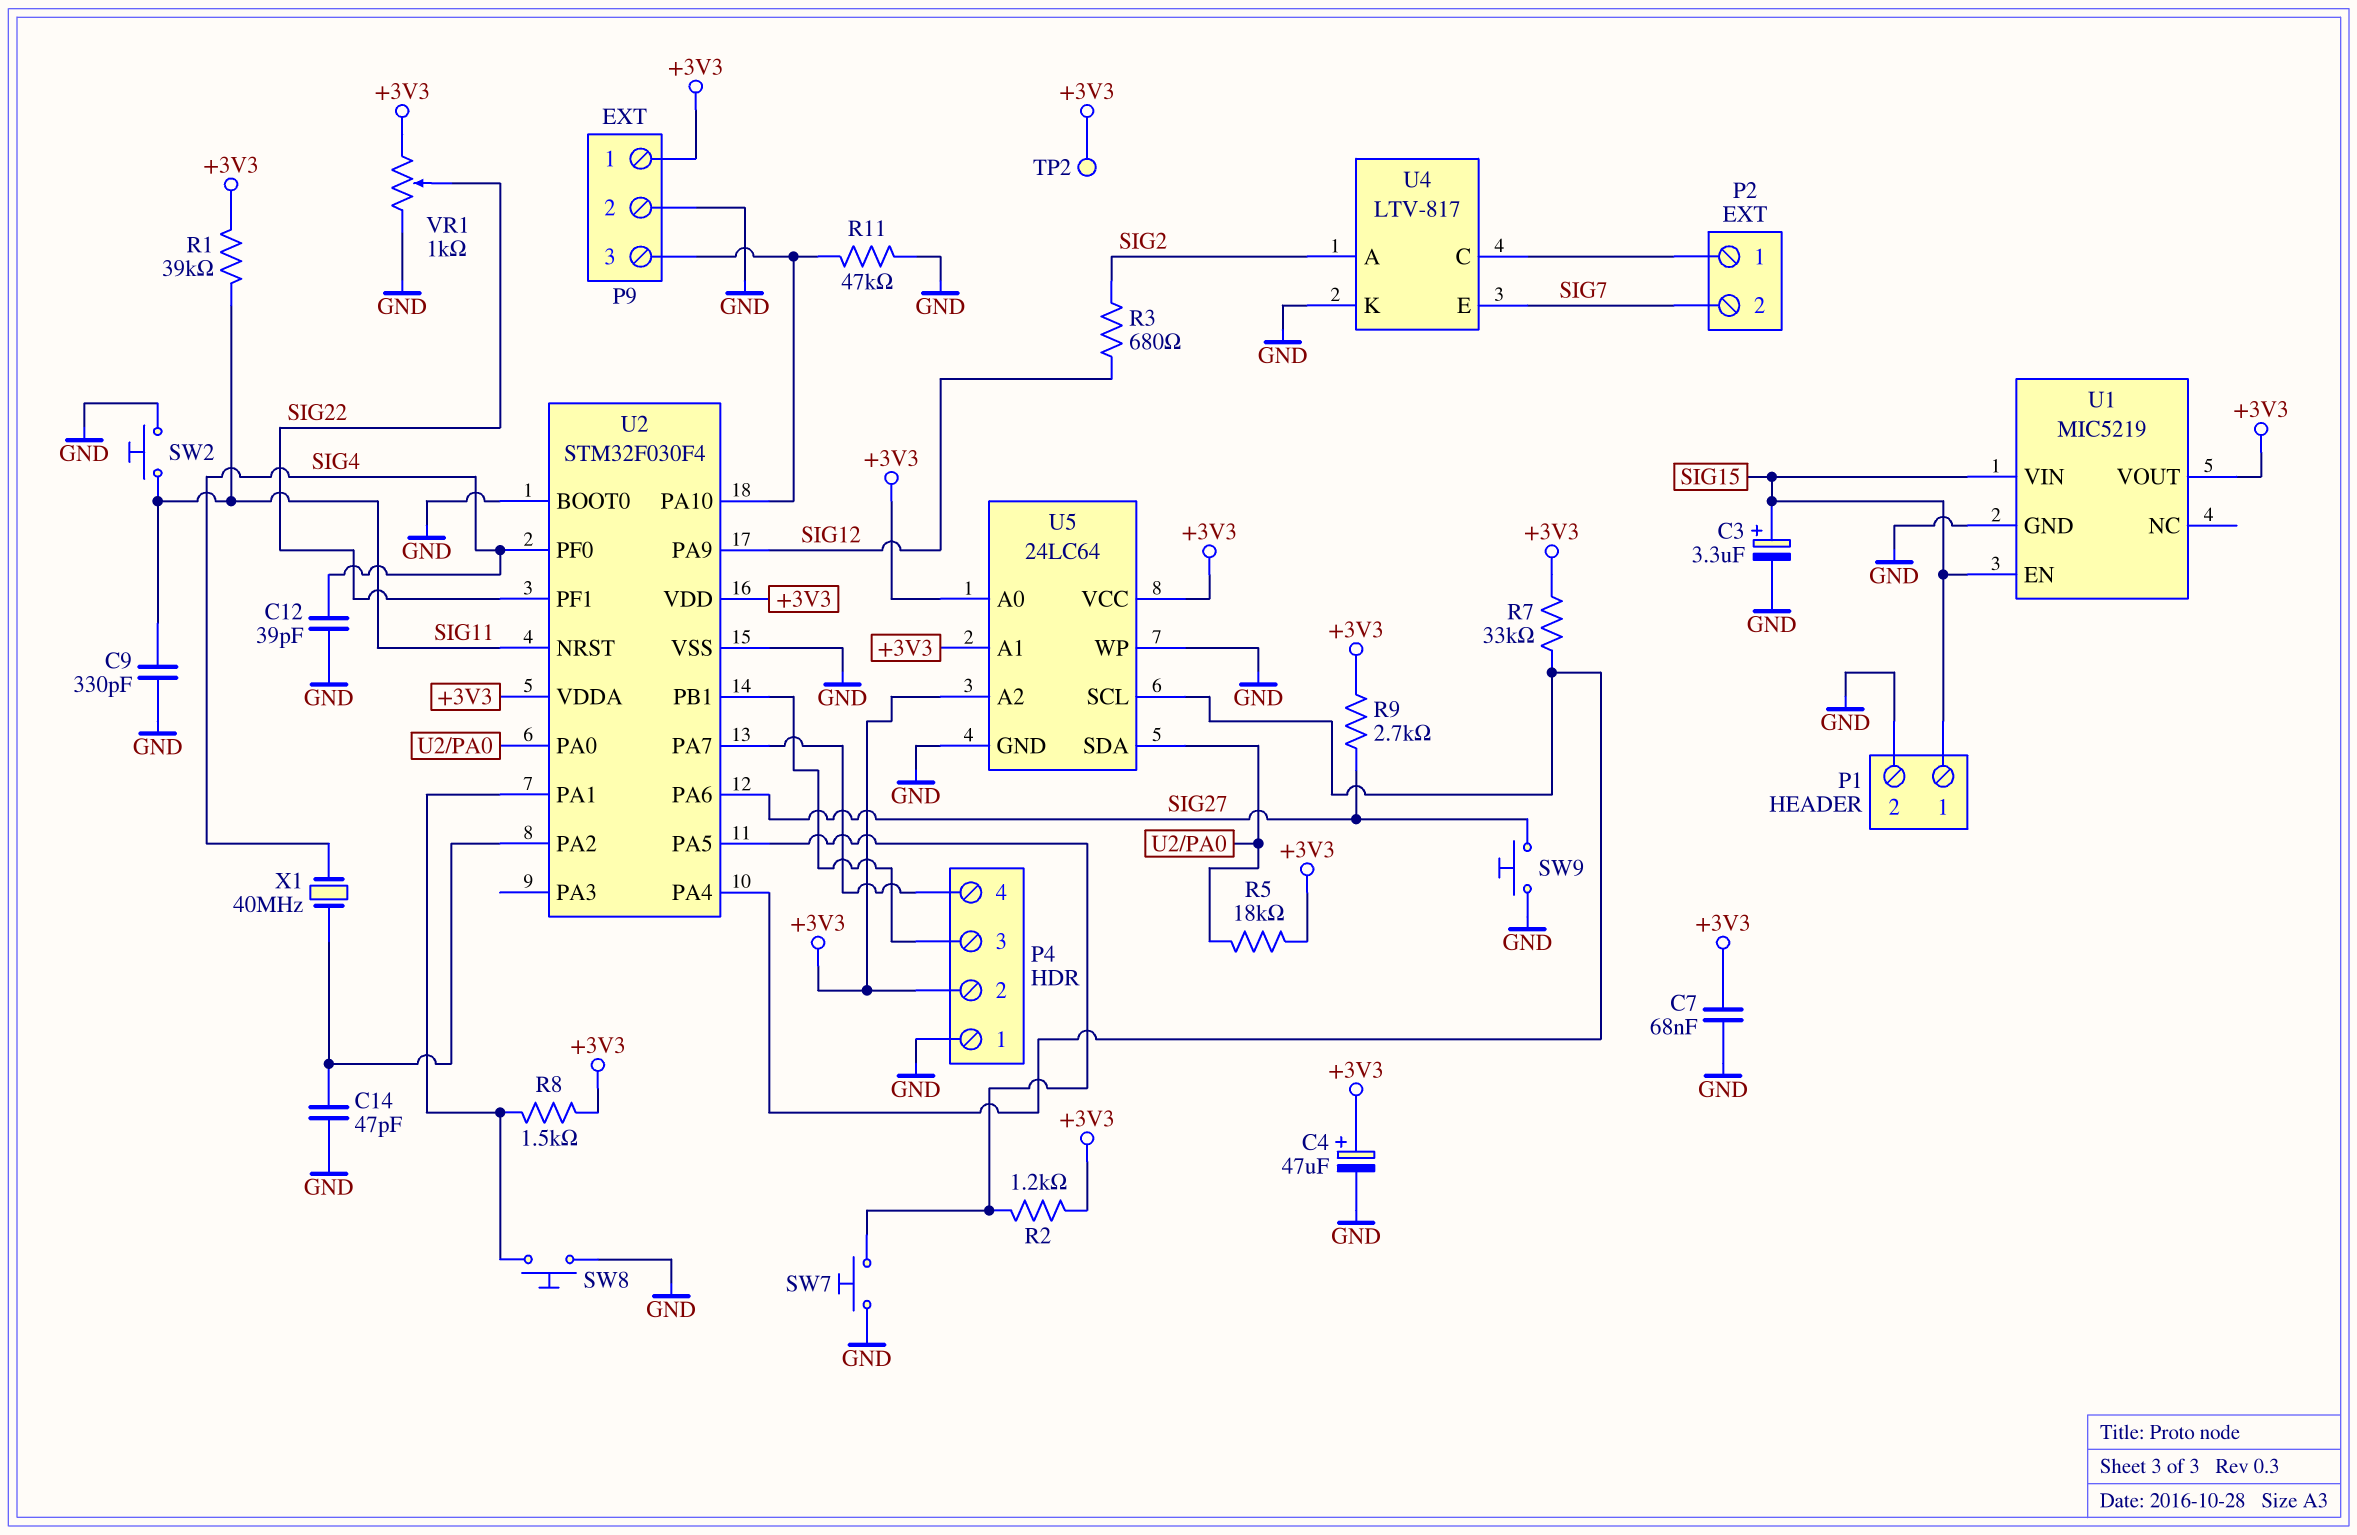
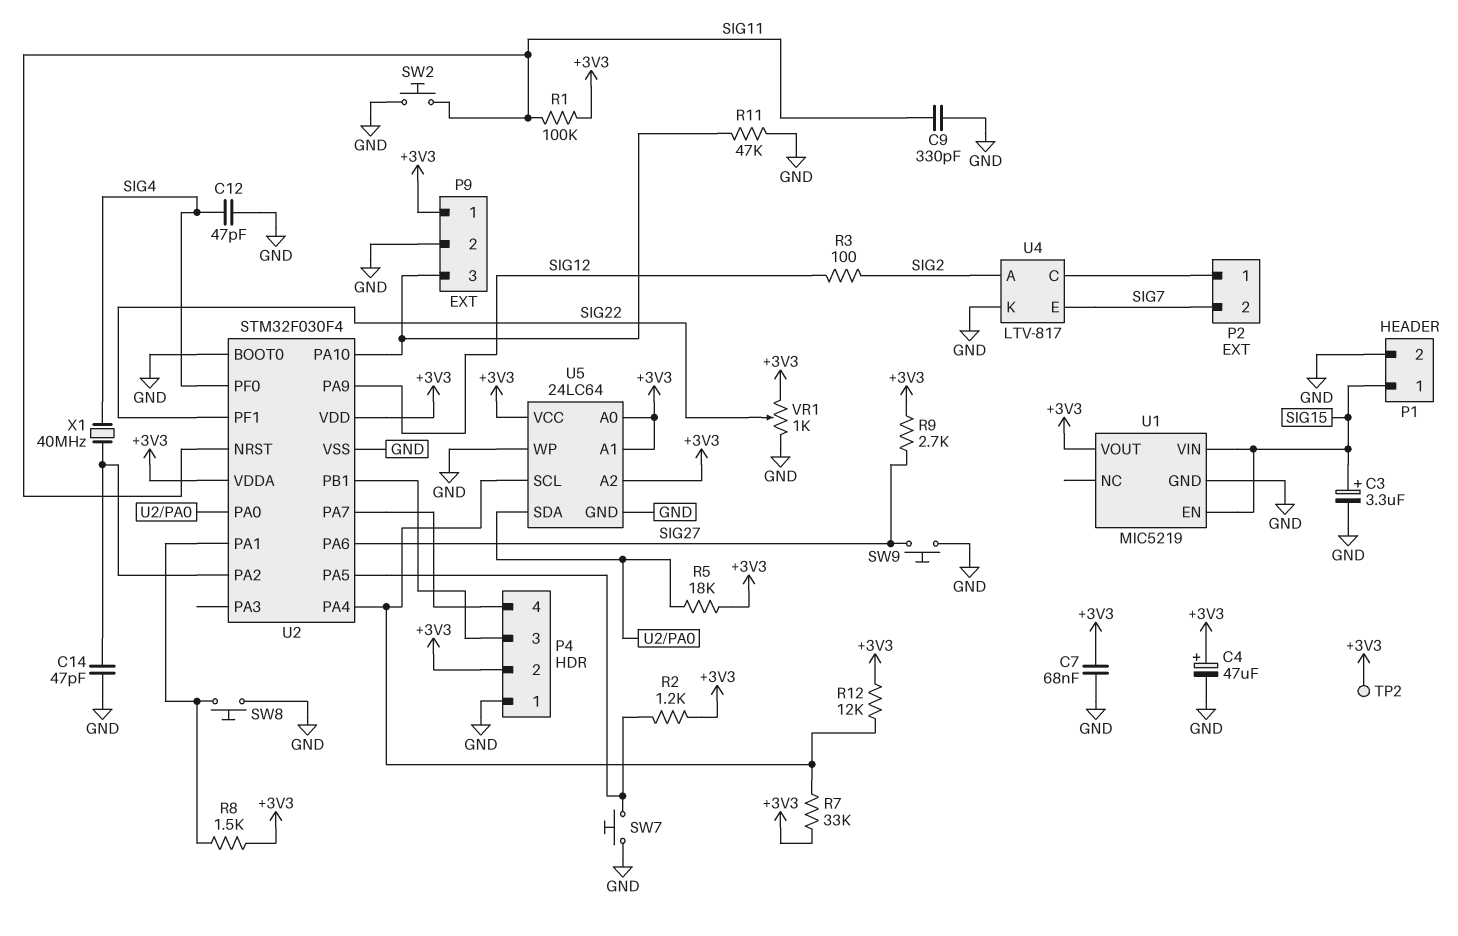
C12: 39pF (GND, SIG4) -> 47pF (GND, SIG4)
R1: 39k (+3V3, SIG11) -> 100k (+3V3, SIG11)
R3: 680 (SIG2, SIG12) -> 100 (SIG2, SIG12)
R12: none -> 12k (+3V3, U2/PA4)

